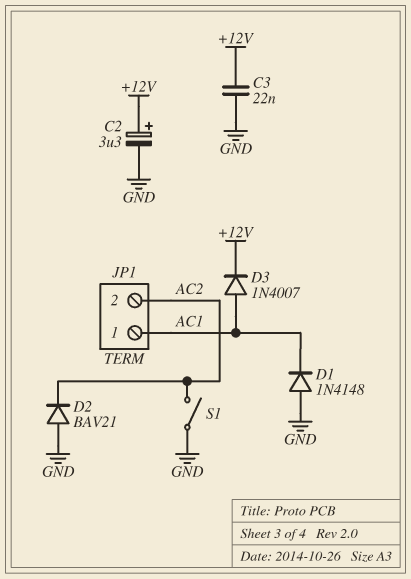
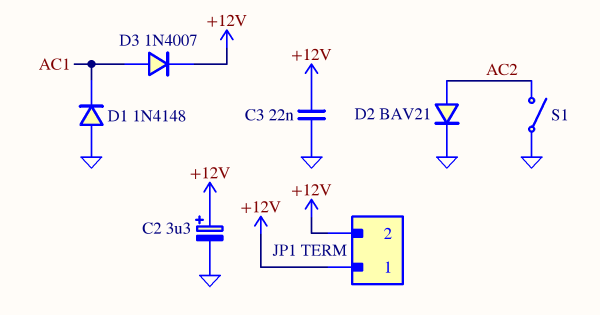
D2: diode BAV21 (A GND, K AC2) -> diode BAV21 (A AC2, K GND)
JP1 pin 1: AC1 -> +12V
JP1 pin 2: AC2 -> +12V

